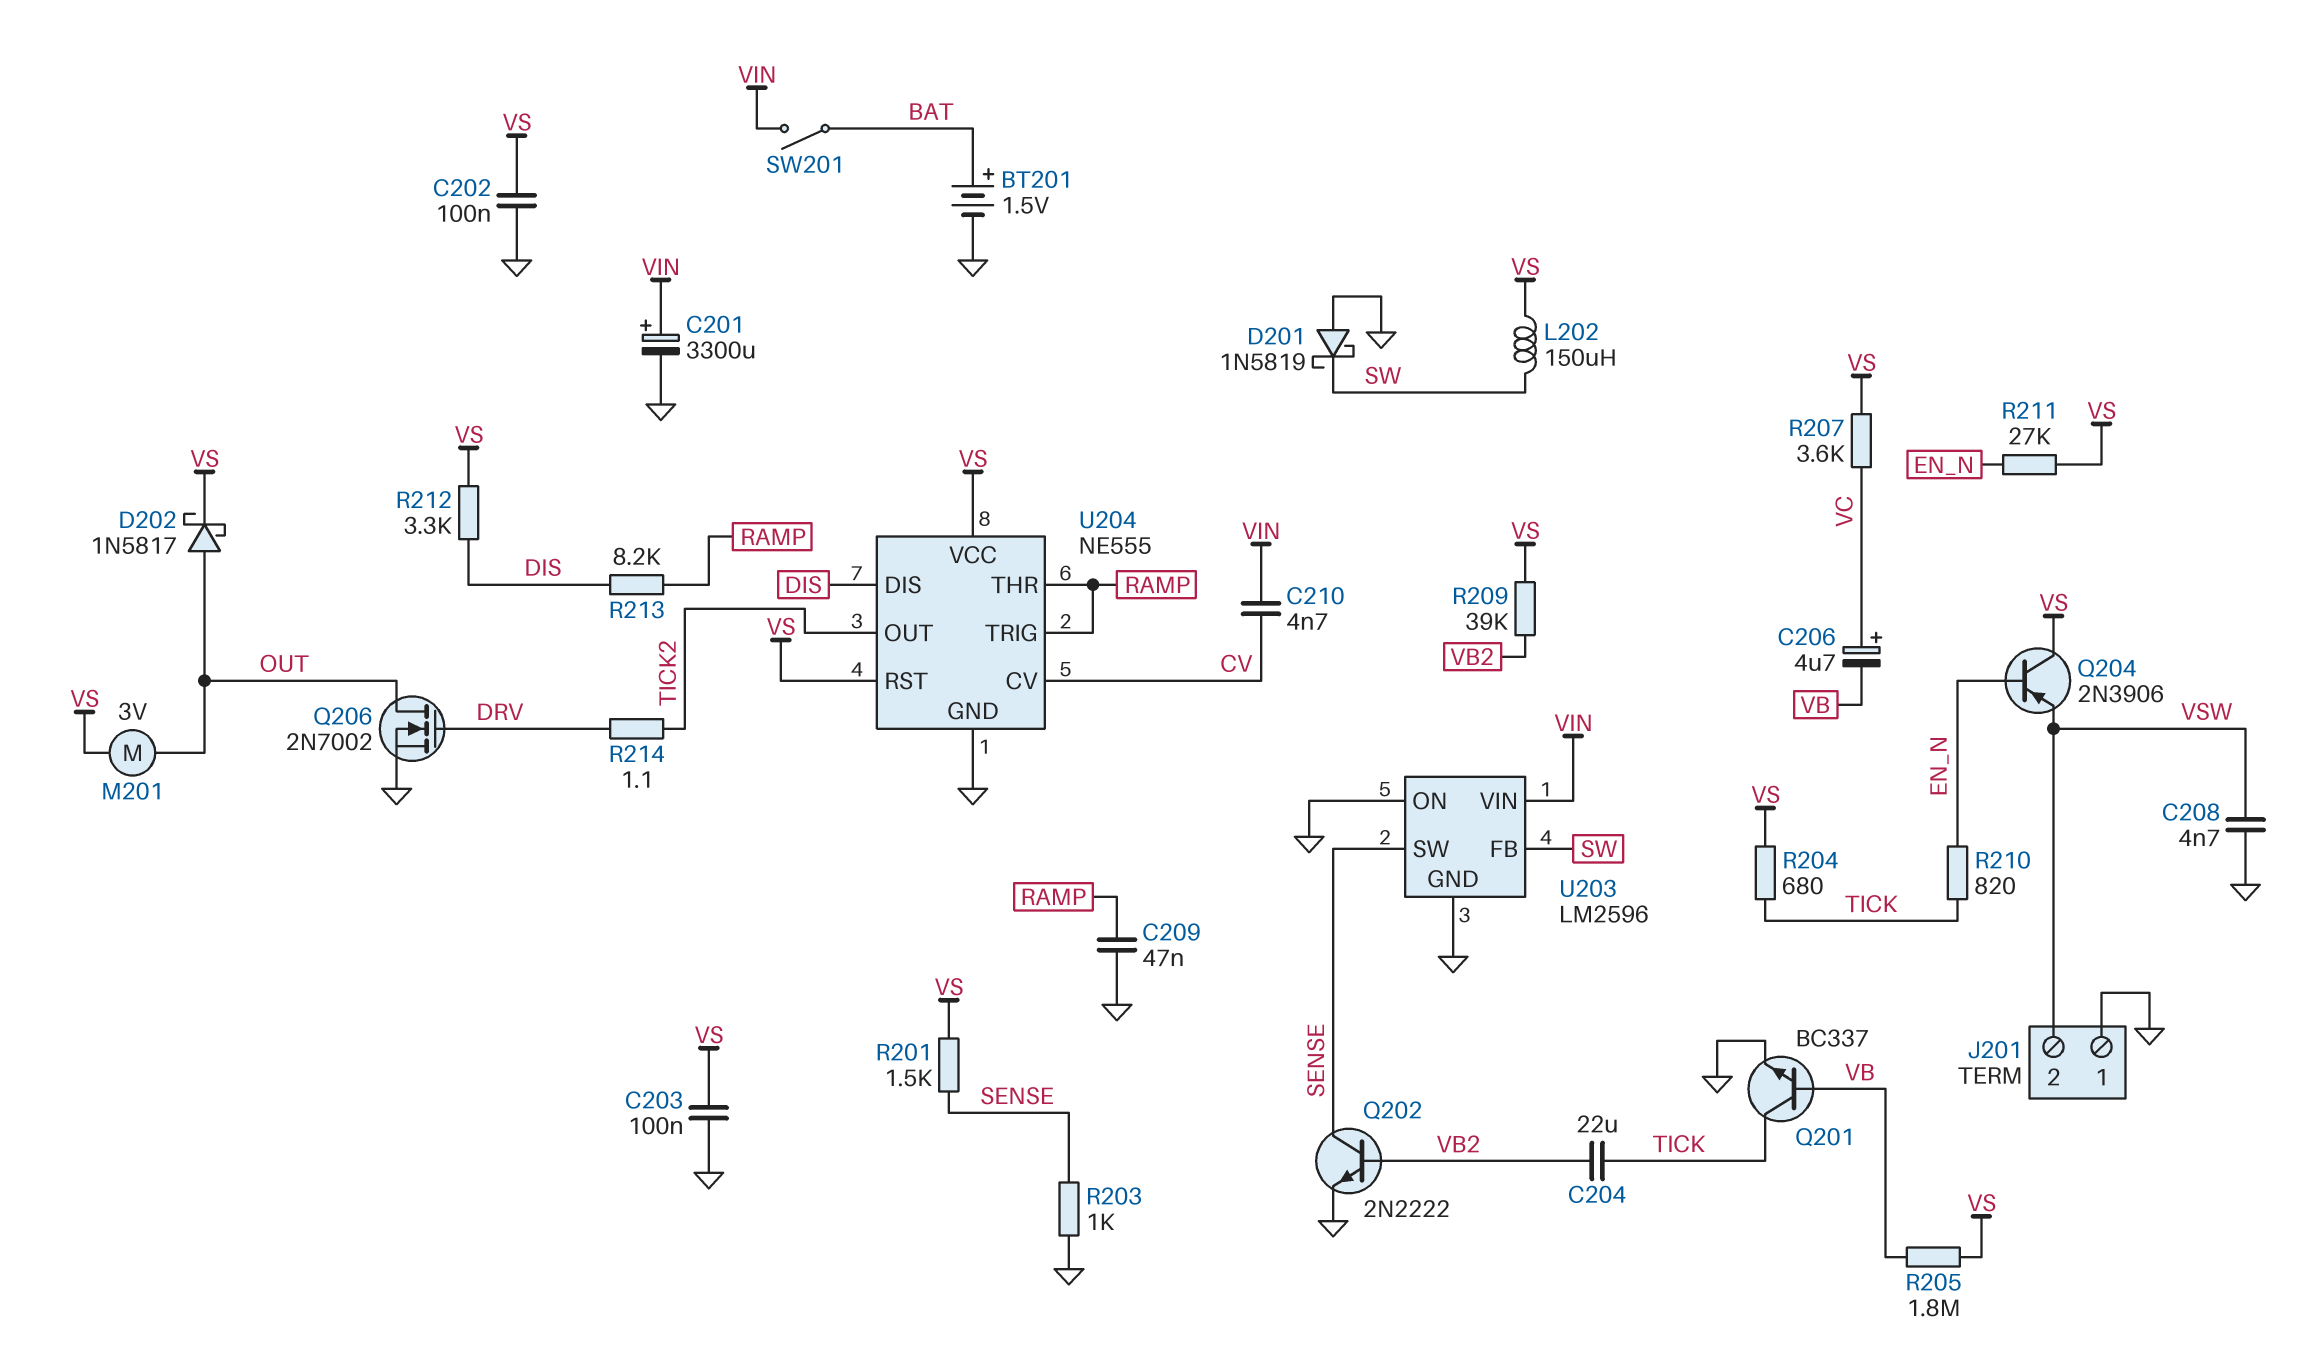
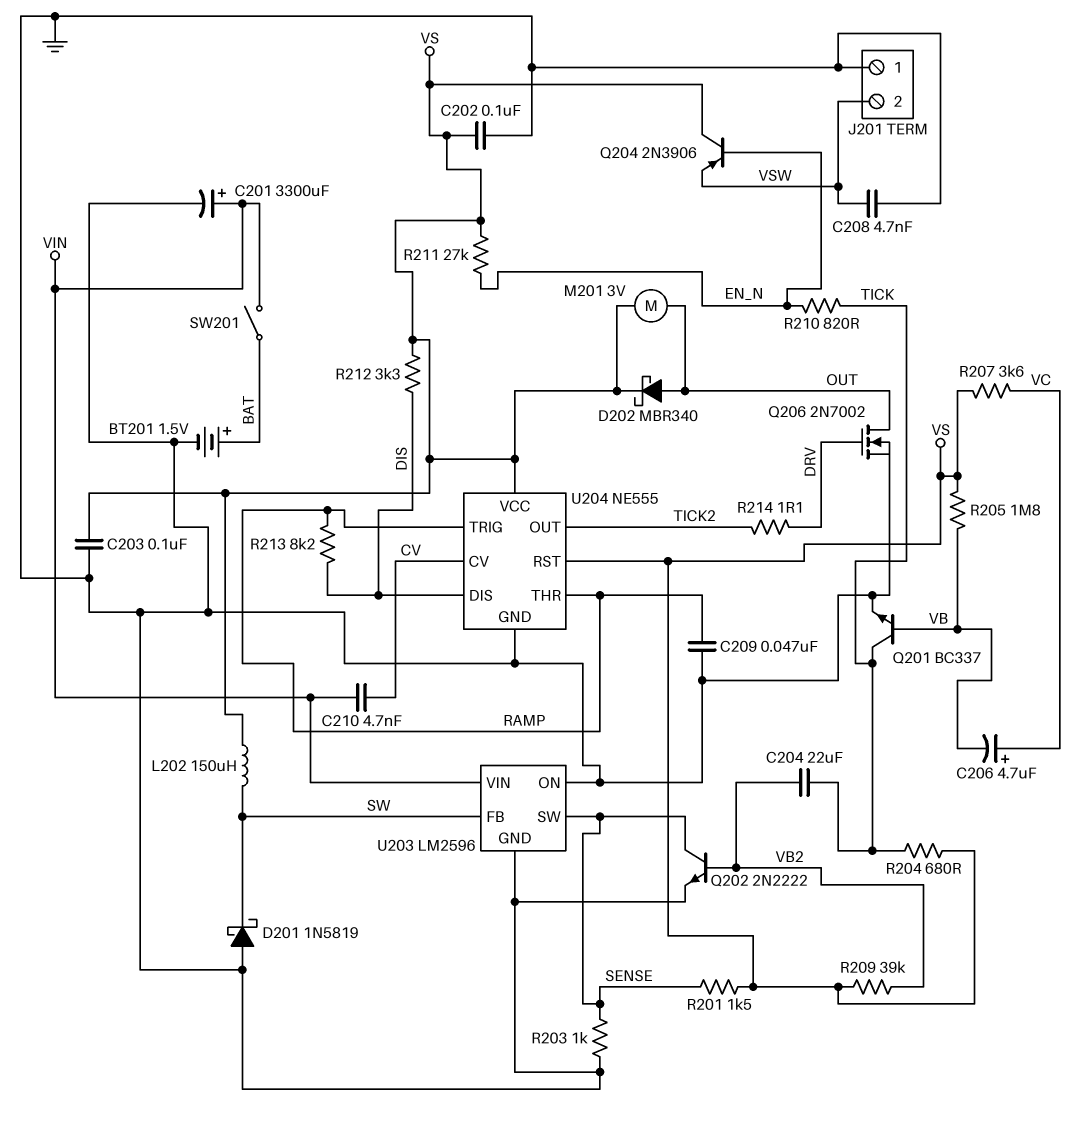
D202: schottky 1N5817 (A OUT, K VS) -> schottky MBR340 (A OUT, K VS)

